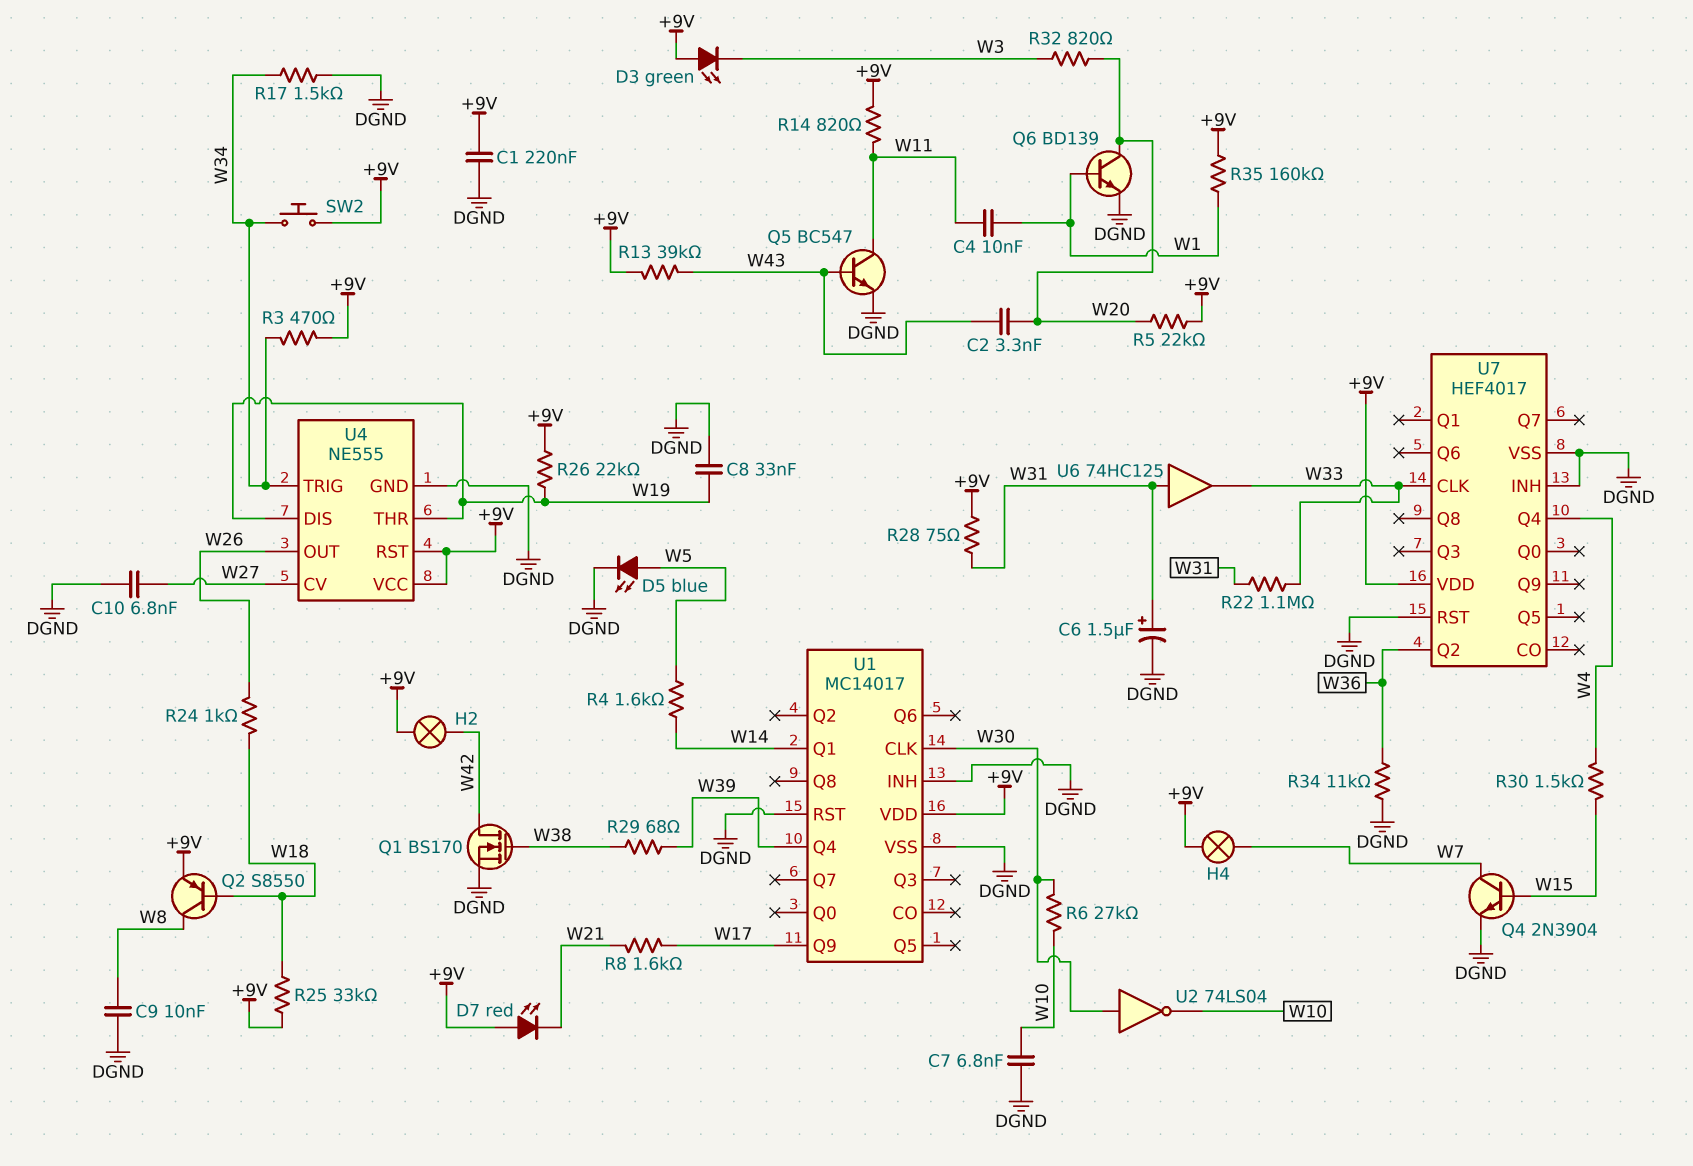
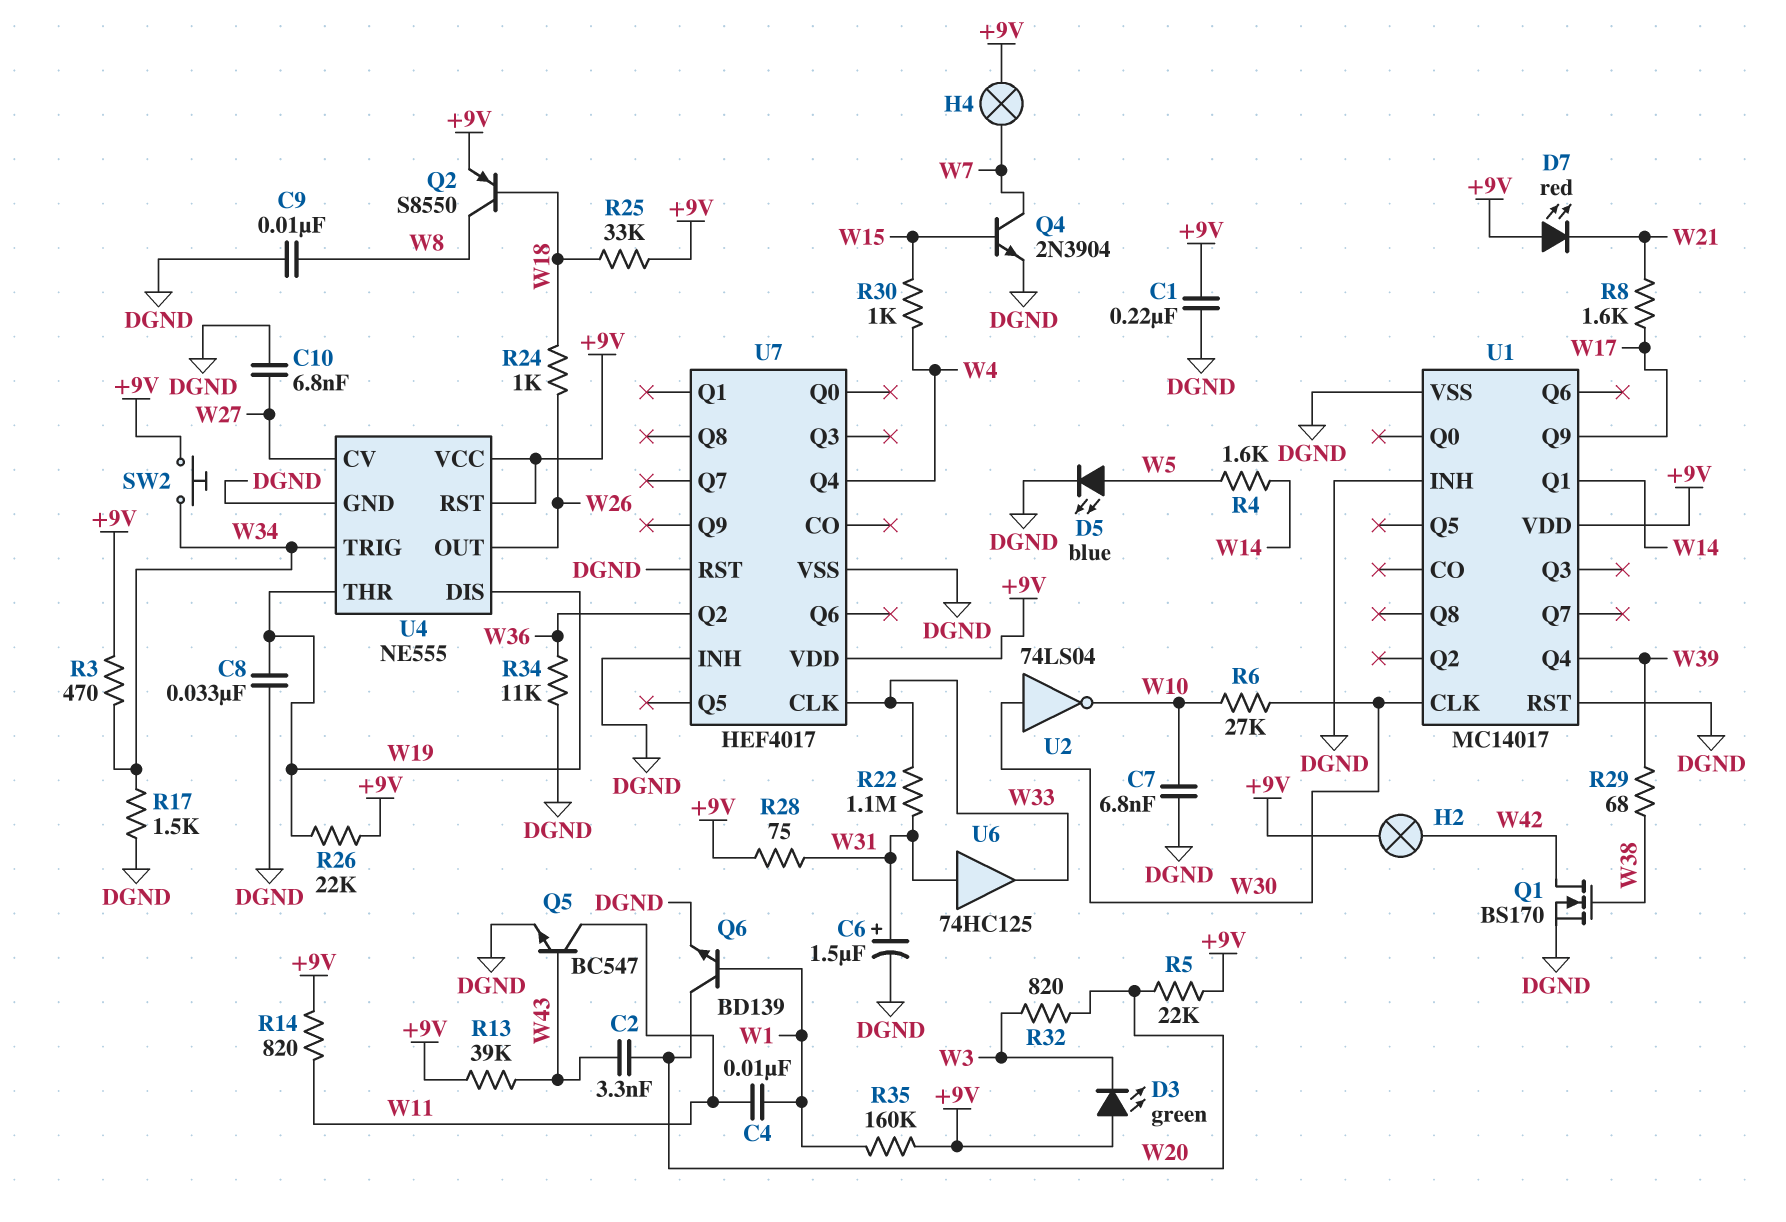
R30: 1.5k (W4, W15) -> 1k (W4, W15)

